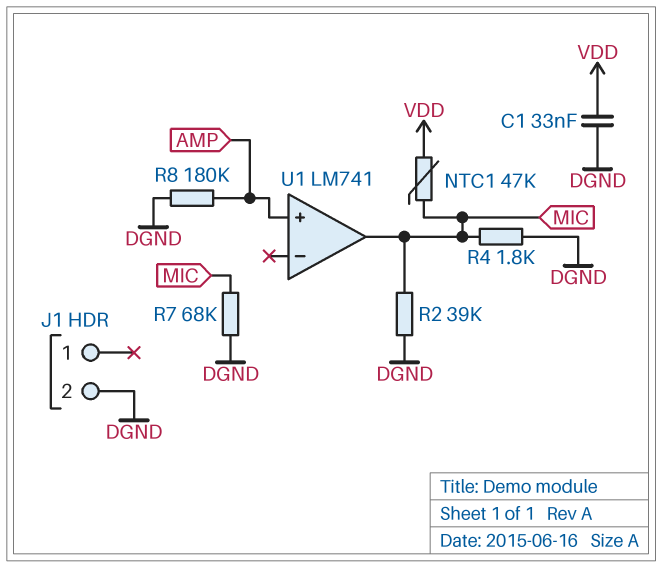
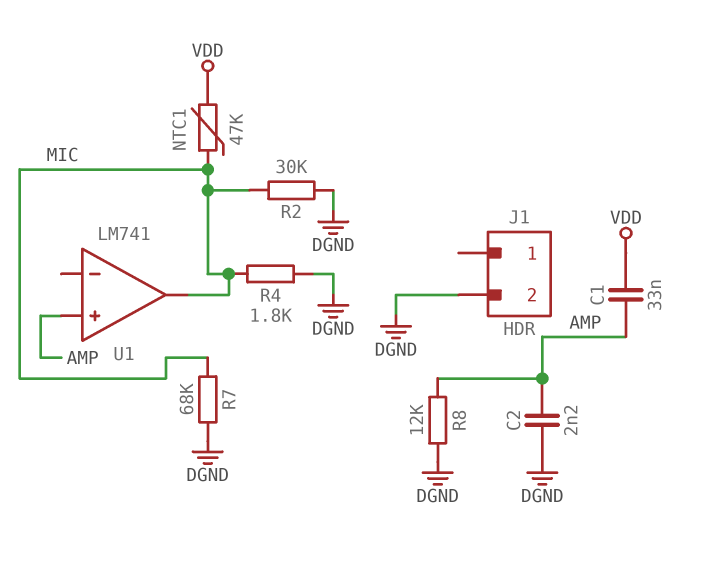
C1: 33nF (DGND, VDD) -> 33nF (AMP, VDD)
C2: none -> 2.2nF (AMP, DGND)
R2: 39k (DGND, MIC) -> 30k (DGND, MIC)
R8: 180k (AMP, DGND) -> 12k (AMP, DGND)

